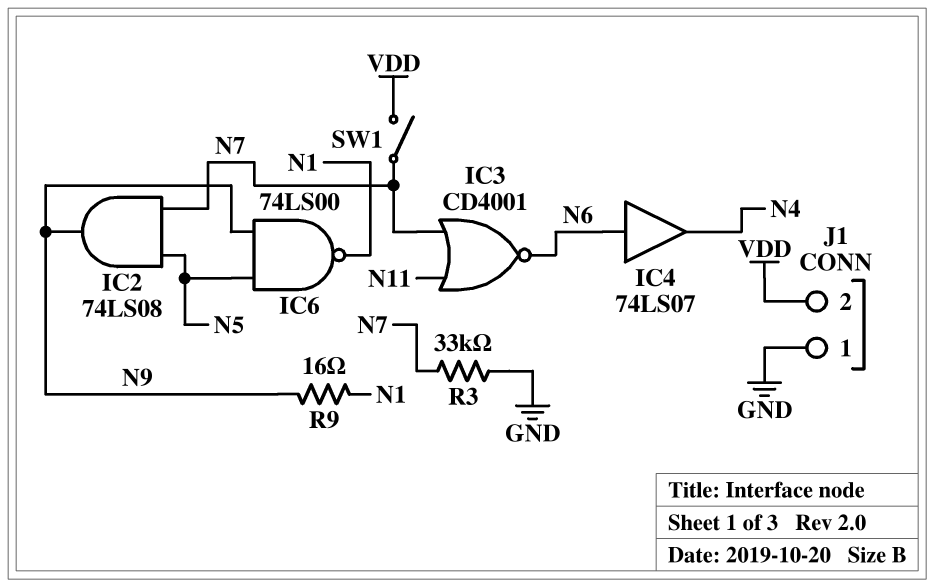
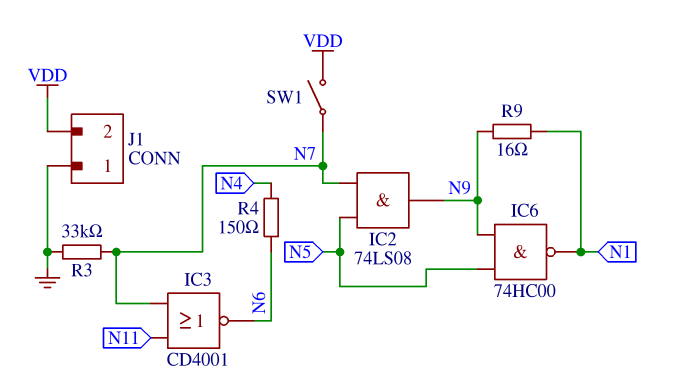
IC4: buffer 74LS07 (in N6, out N4) -> none
IC6: NAND 74LS00 (in N5, in N9, out N1) -> NAND 74HC00 (in N5, in N9, out N1)
R4: none -> 150 (N4, N6)

